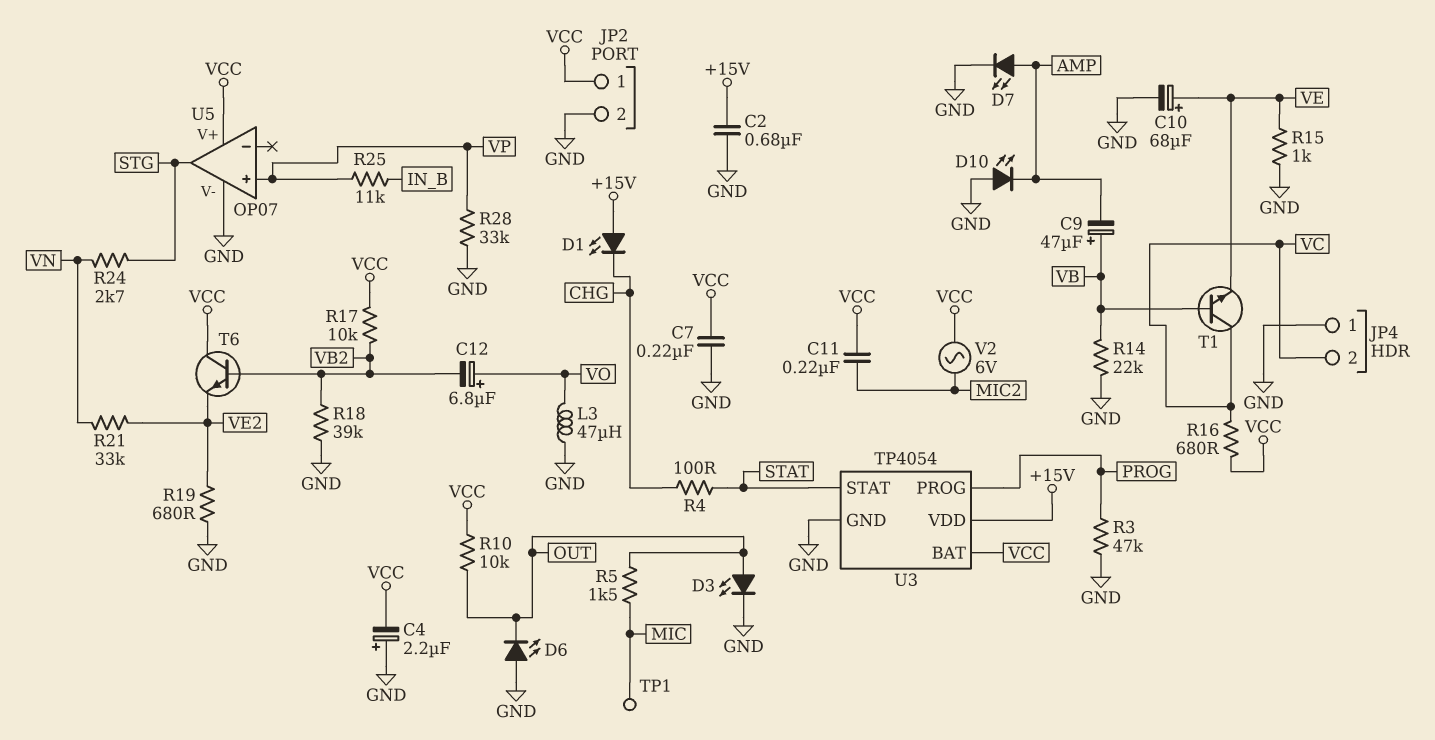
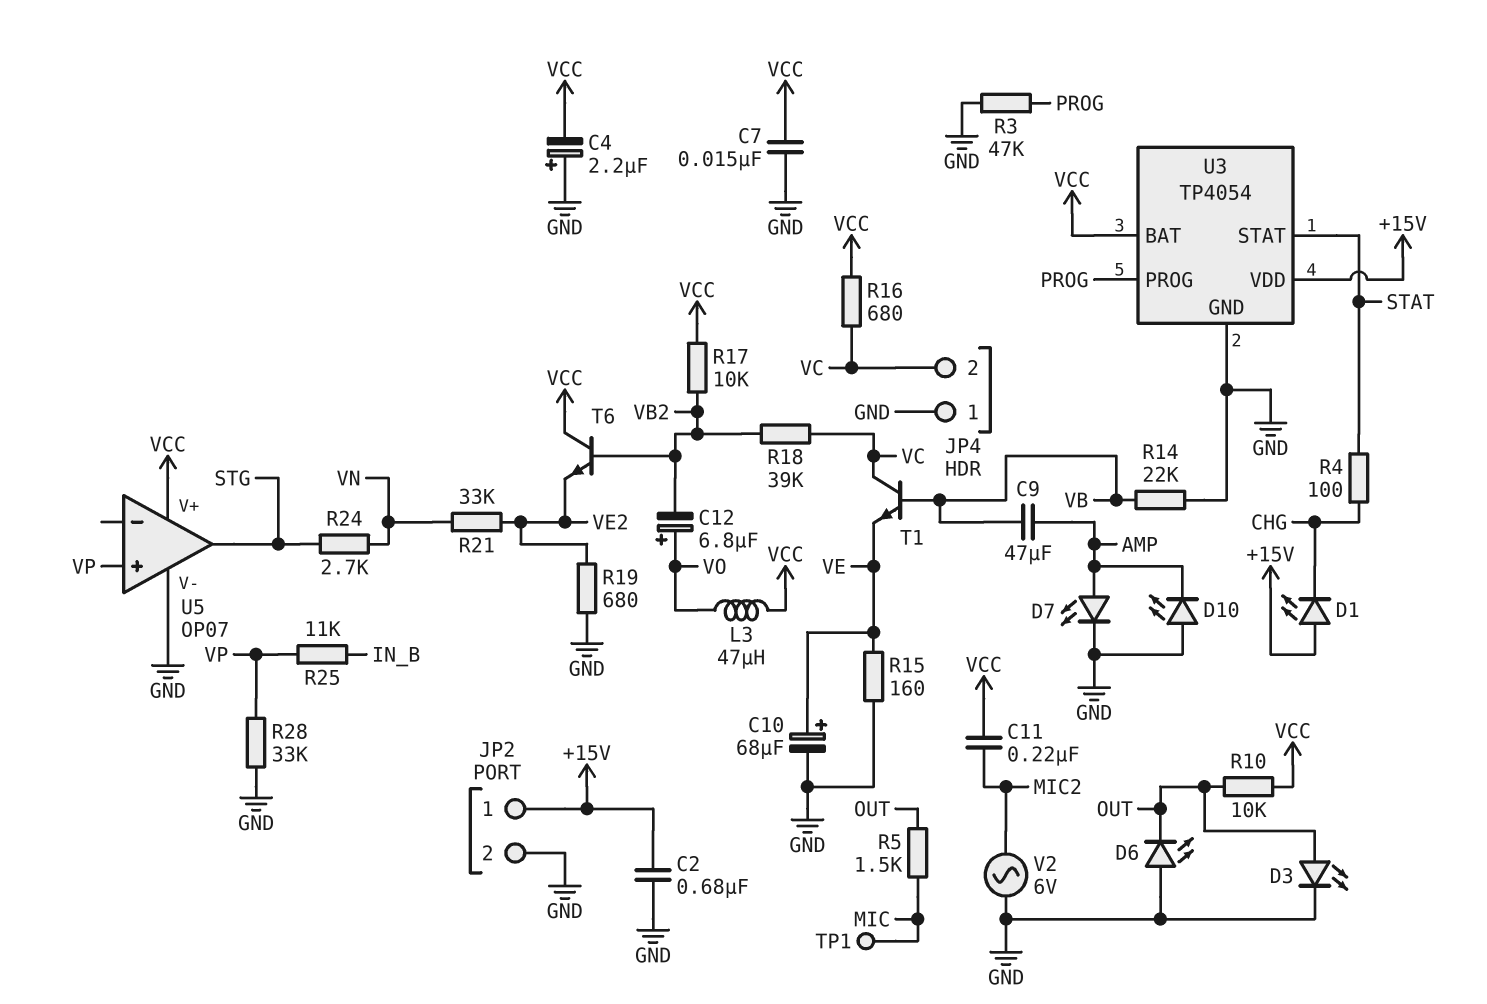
C7: 220nF (GND, VCC) -> 15nF (GND, VCC)
C9: 47uF (plus VB, minus AMP) -> 47uF (AMP, VB)
JP2 pin 1: VCC -> +15V
L3: 47uH (GND, VO) -> 47uH (VCC, VO)
R15: 1k (GND, VE) -> 160 (GND, VE)
R18: 39k (GND, VB2) -> 39k (VB2, VC)
V2: AC 6V (MIC2, VCC) -> AC 6V (GND, MIC2)

